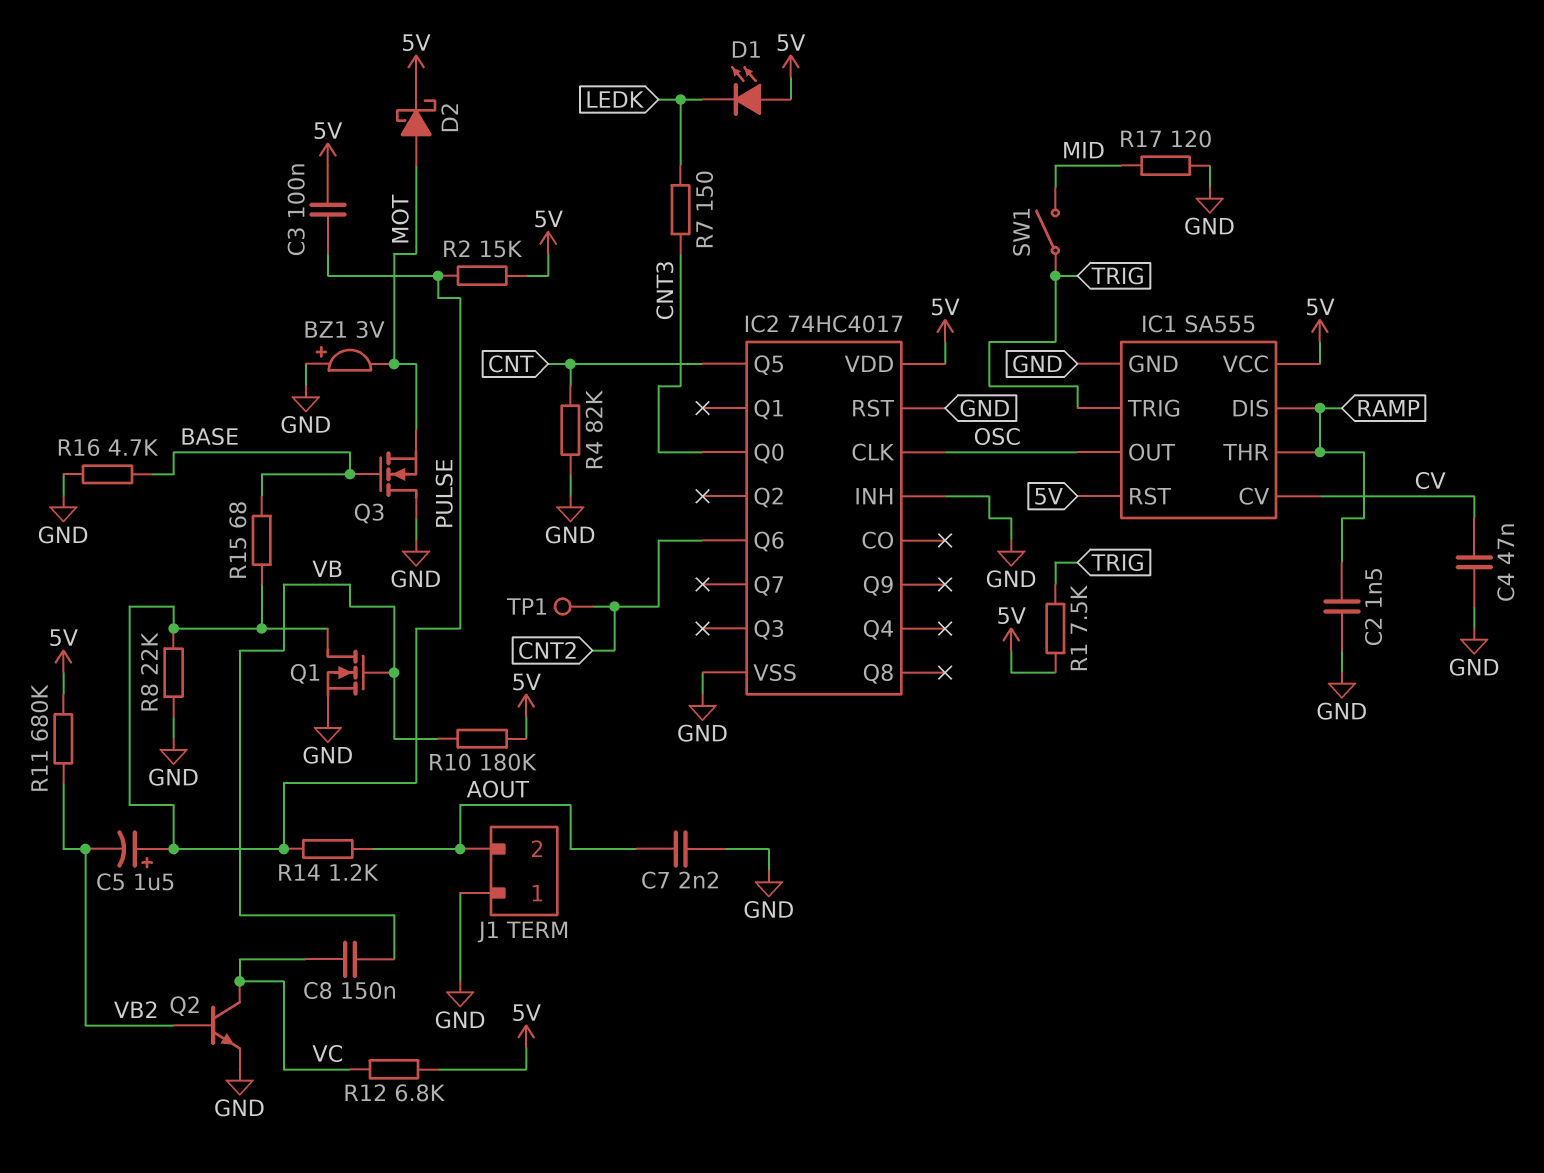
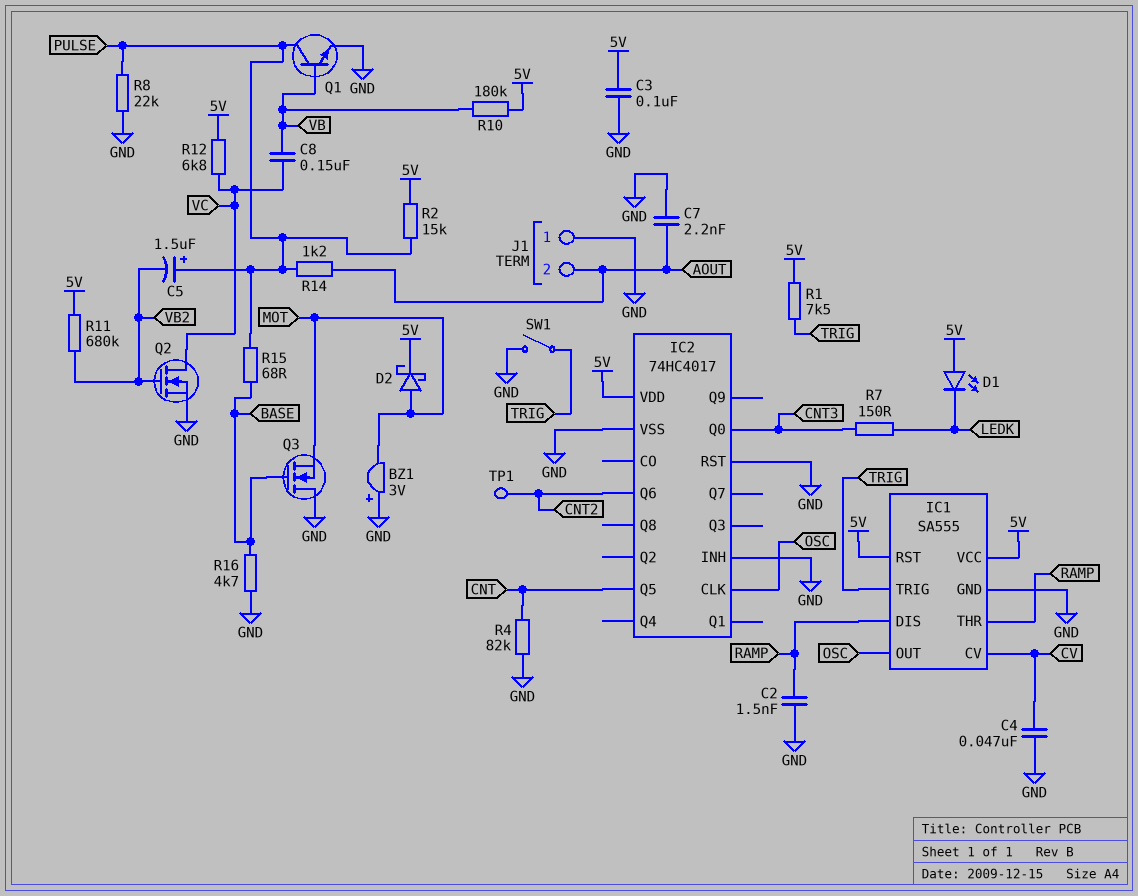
C3: 100nF (5V, PULSE) -> 100nF (5V, GND)
Q1: NMOS (G VB, D PULSE, S GND) -> NPN (B VB, C PULSE, E GND)
Q2: NPN (B VB2, C VC, E GND) -> NMOS (G VB2, D VC, S GND)
R17: 120 (GND, MID) -> none
SW1: switch (MID, TRIG) -> switch (GND, TRIG)

